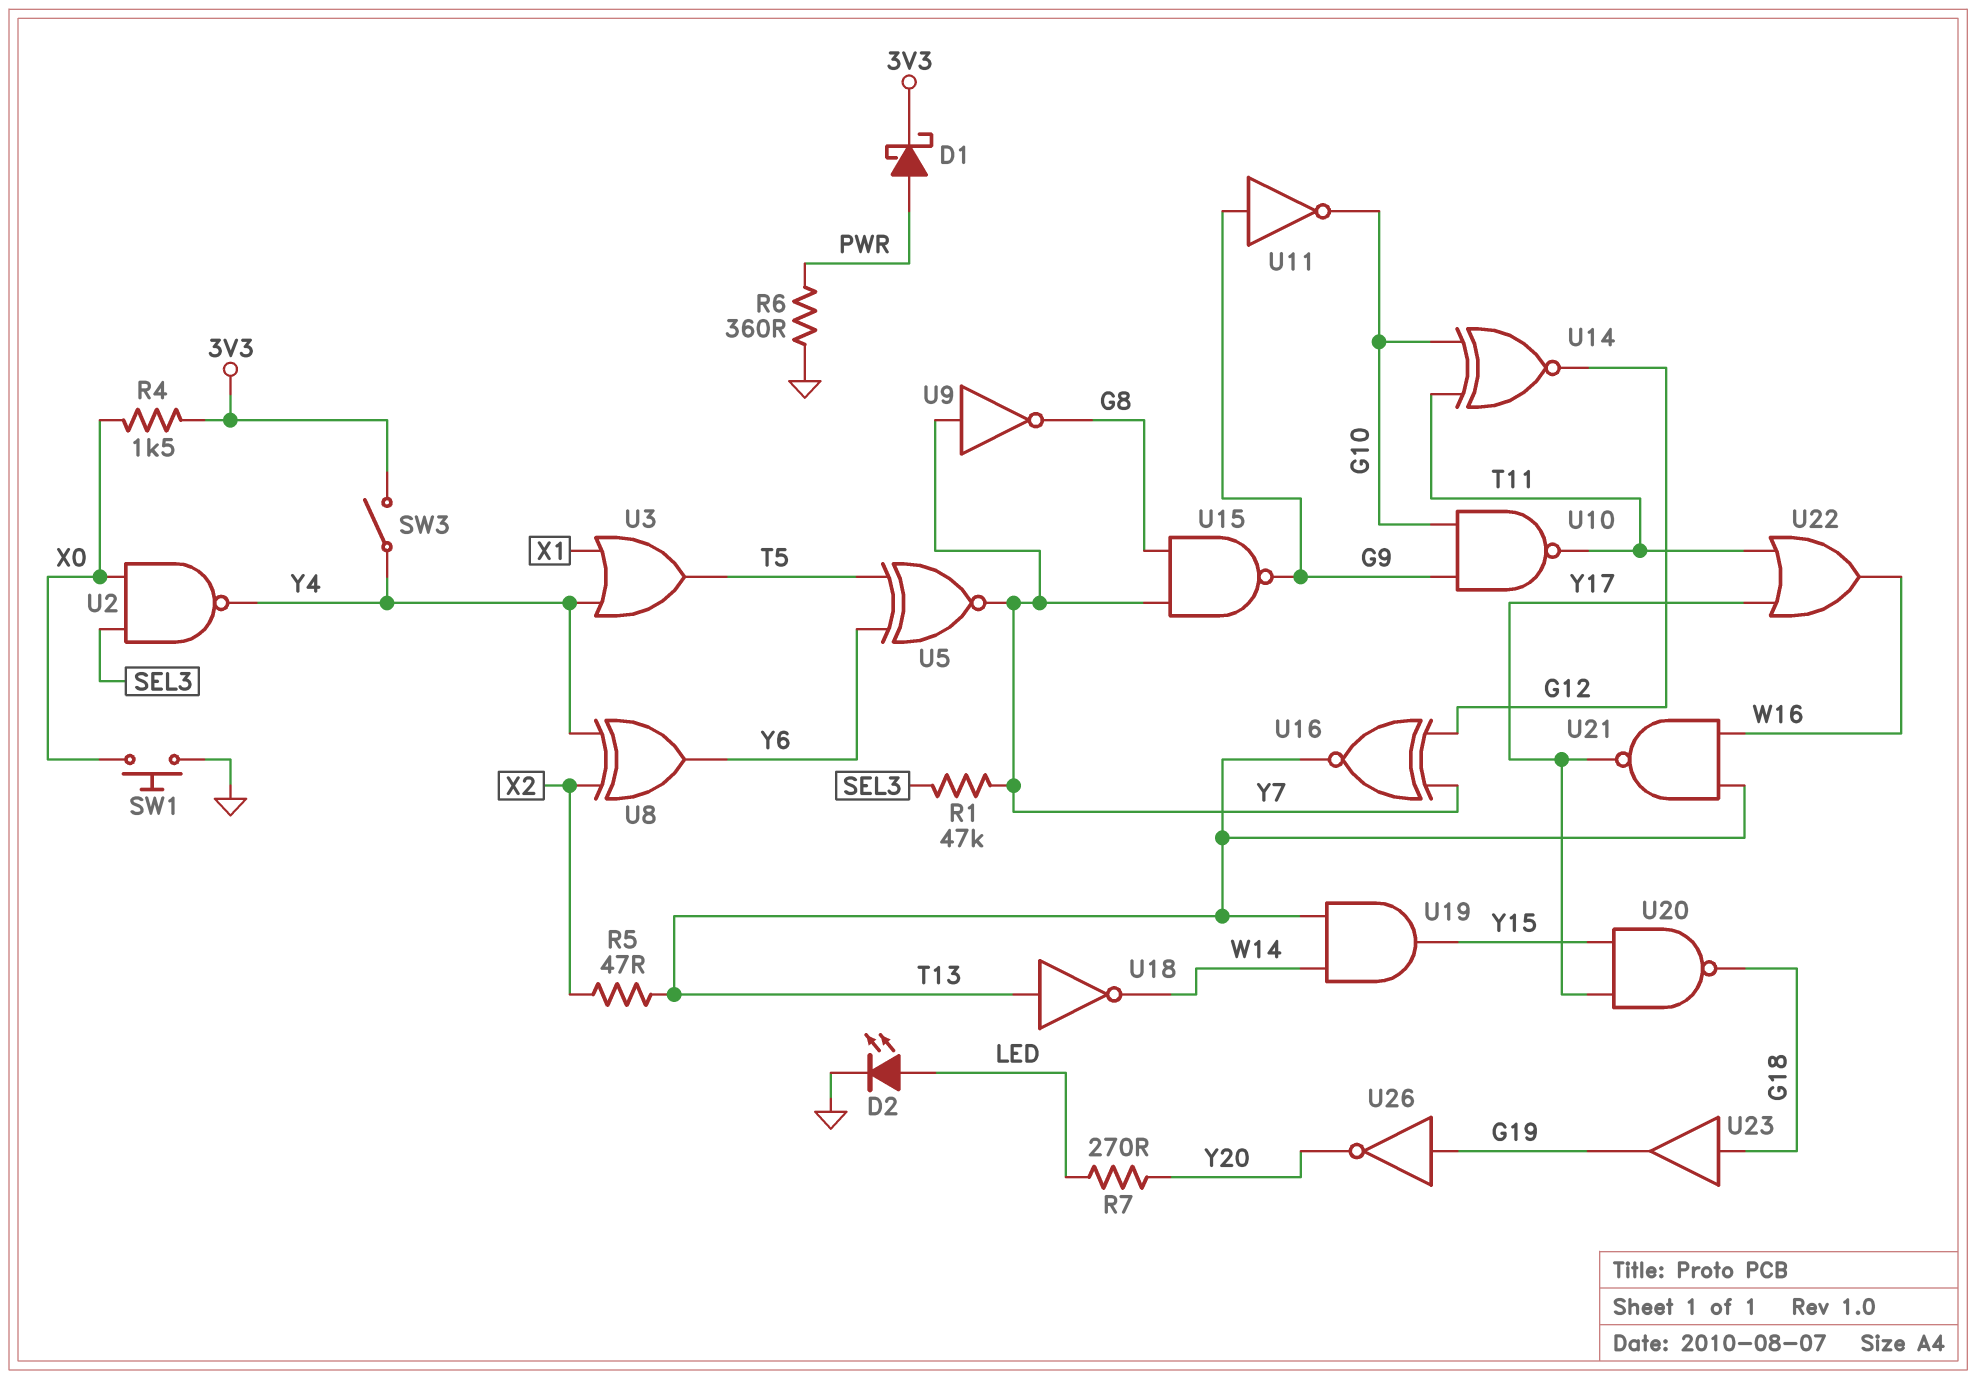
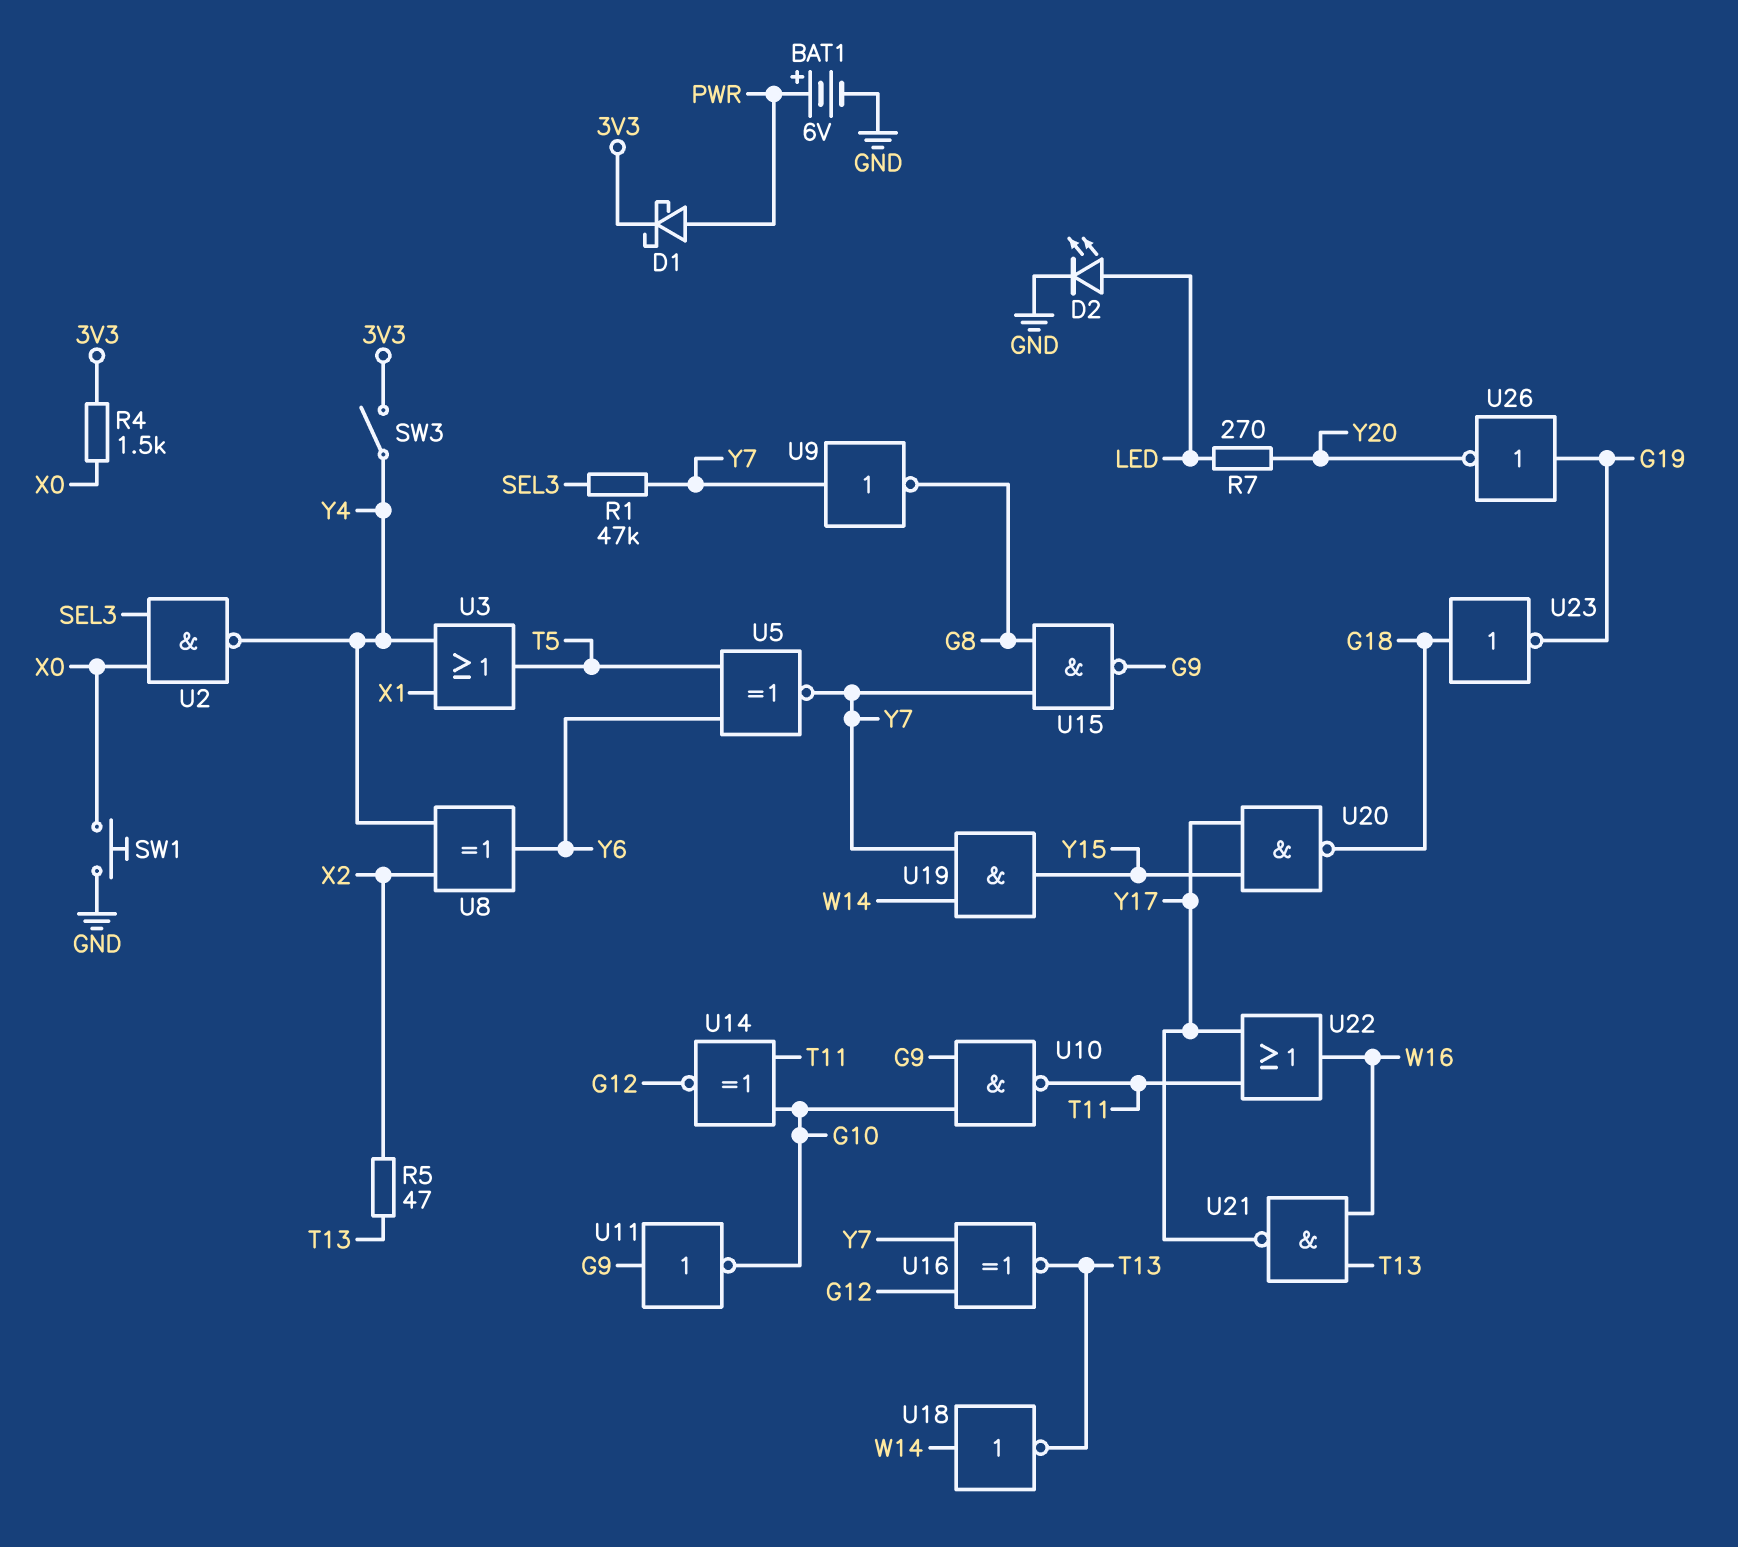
BAT1: none -> 6V (plus PWR, minus GND)
R6: 360 (GND, PWR) -> none
U18: NOT (in T13, out W14) -> NOT (in W14, out T13)
U19: AND (in T13, in W14, out Y15) -> AND (in W14, in Y7, out Y15)
U23: buffer (in G18, out G19) -> NOT (in G18, out G19)

